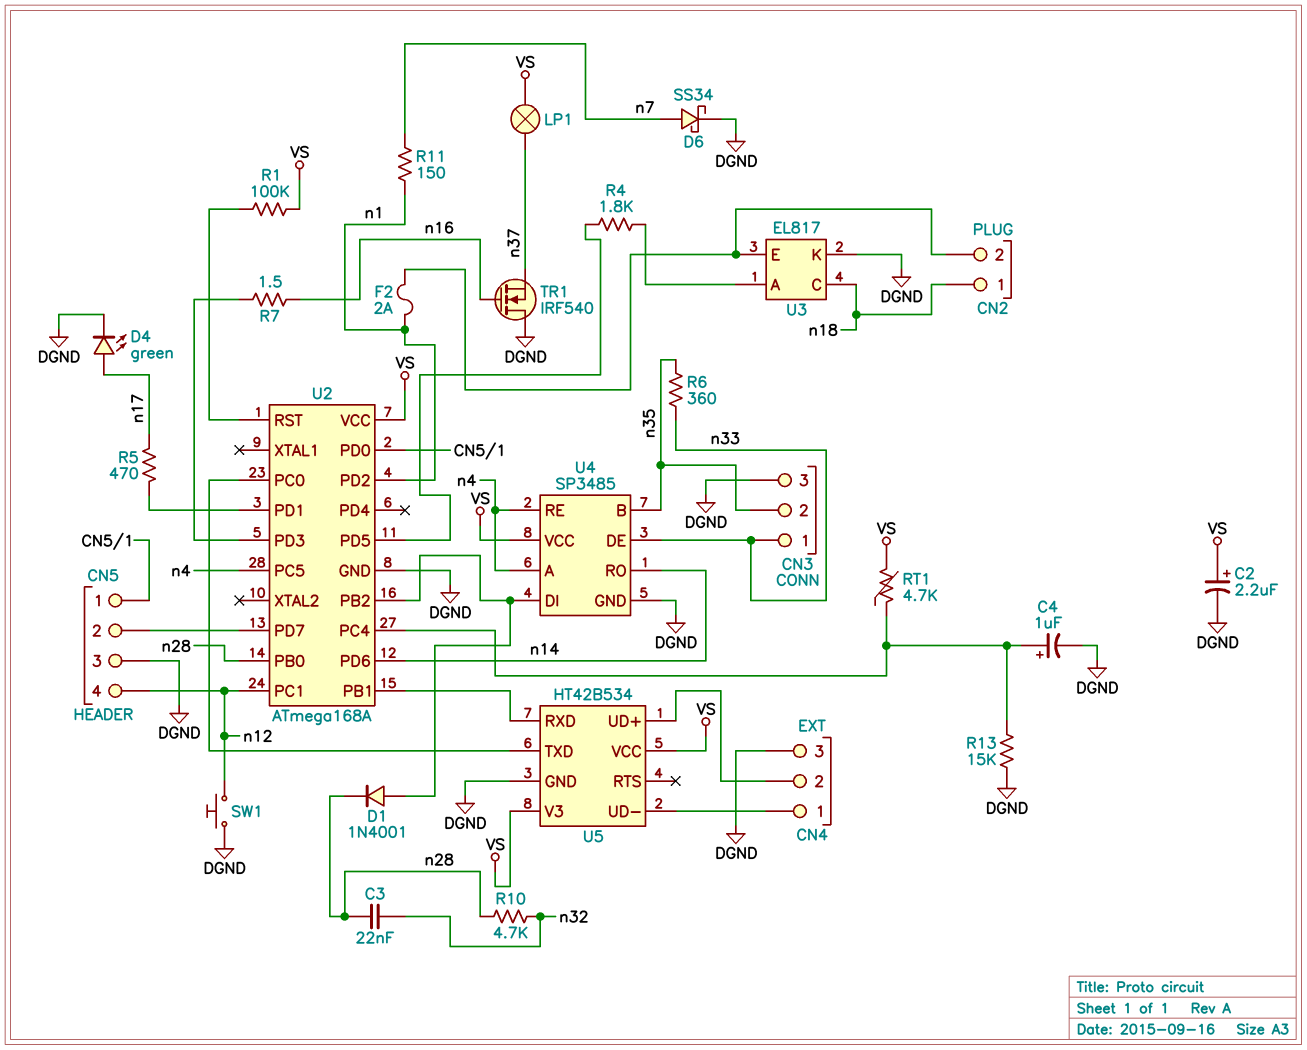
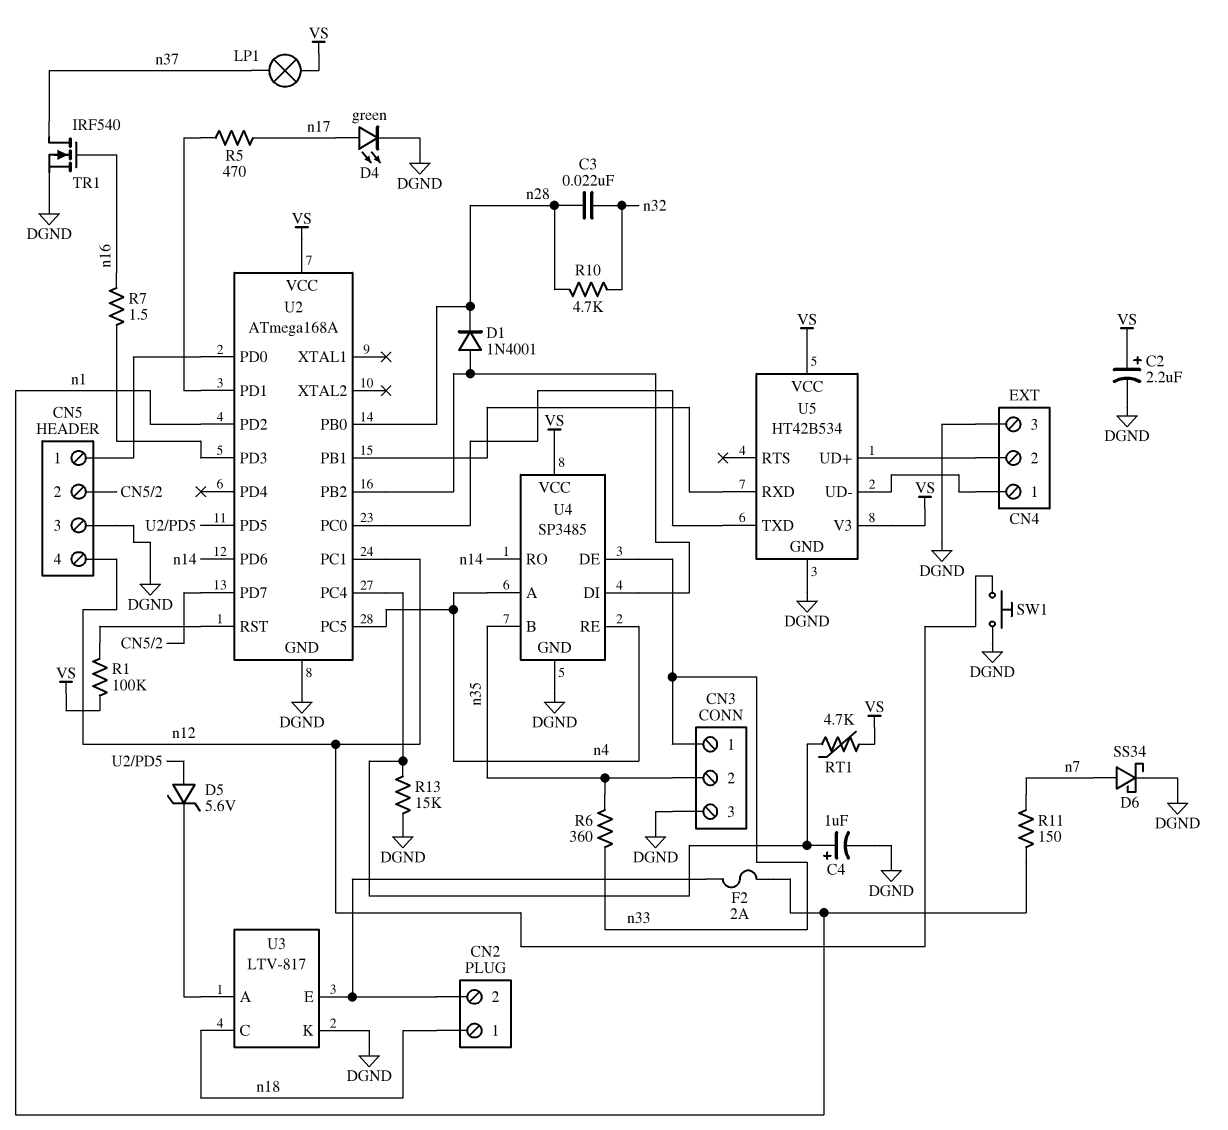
D5: none -> zener 5.6V (A U2/PD5, K U3/A)
R4: 1.8k (U2/PD5, U3/A) -> none
TR1: NMOS IRF540 (G n16, D DGND, S n37) -> NMOS IRF540 (G n16, D n37, S DGND)
U3: EL817 -> LTV-817

